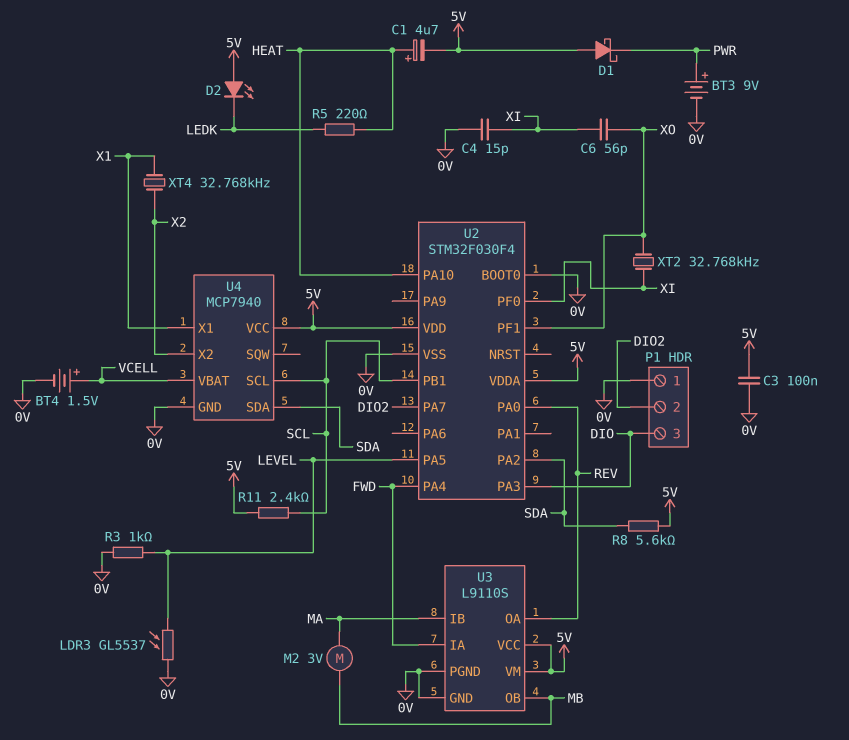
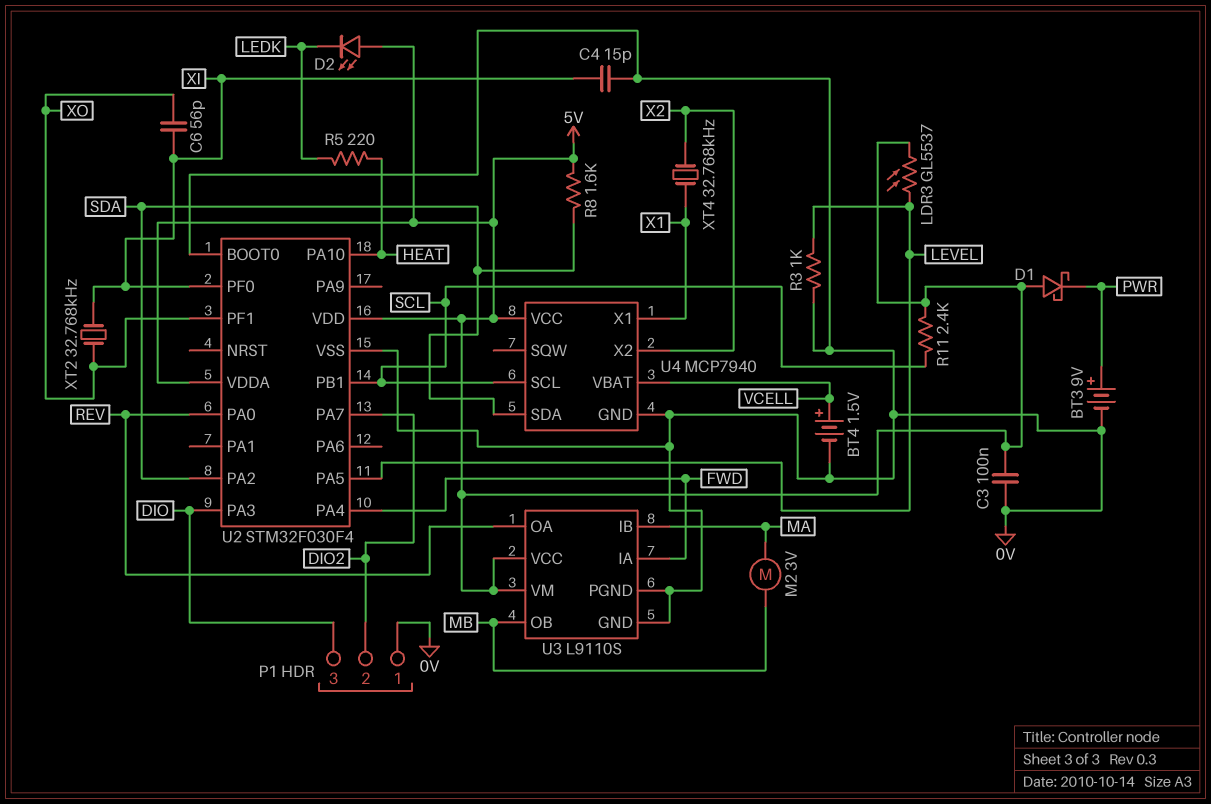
C1: 4.7uF (plus HEAT, minus 5V) -> none
LDR3: GL5537 (0V, LEVEL) -> GL5537 (5V, LEVEL)
R8: 5.6k (5V, SDA) -> 1.6k (5V, SDA)

